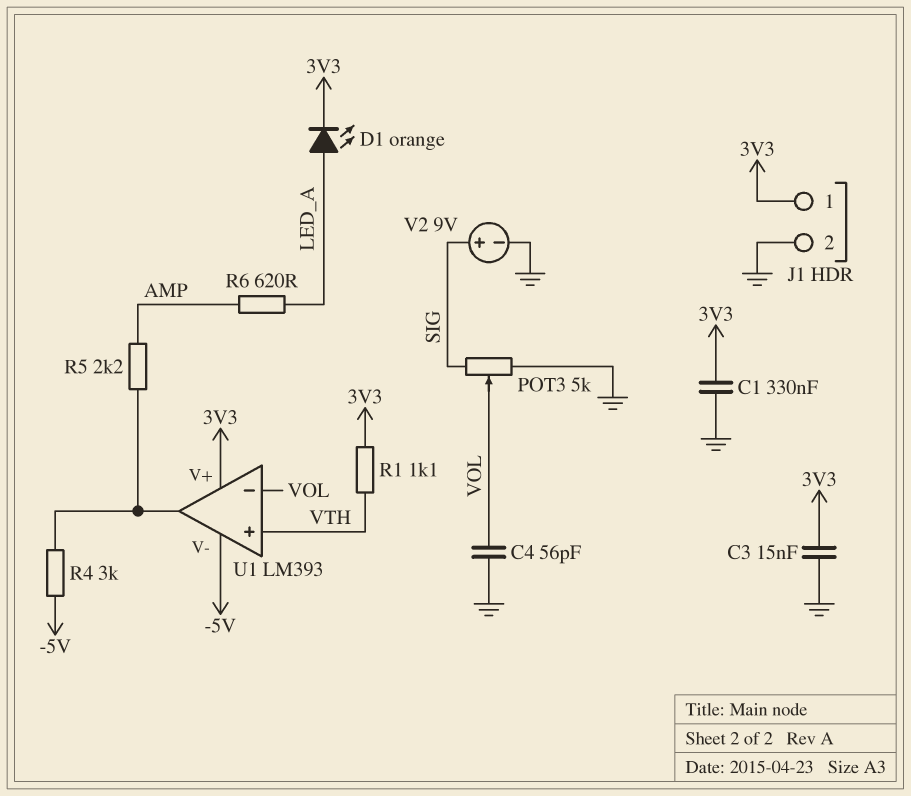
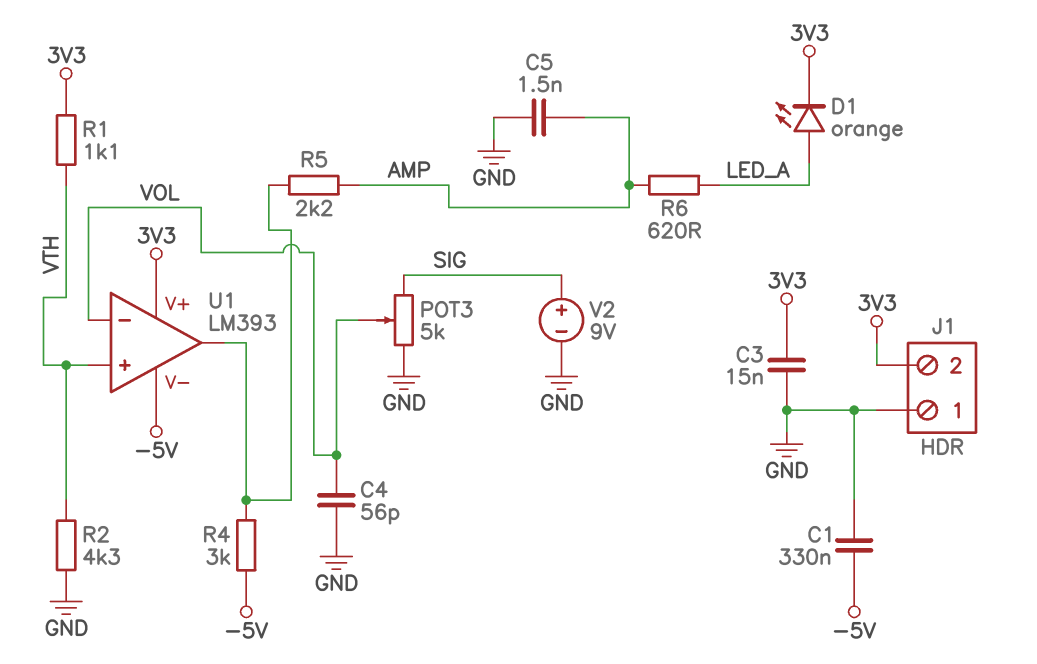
C1: 330nF (3V3, GND) -> 330nF (-5V, GND)
C5: none -> 1.5nF (AMP, GND)
J1 pin 1: 3V3 -> GND
J1 pin 2: GND -> 3V3
R2: none -> 4.3k (GND, VTH)

